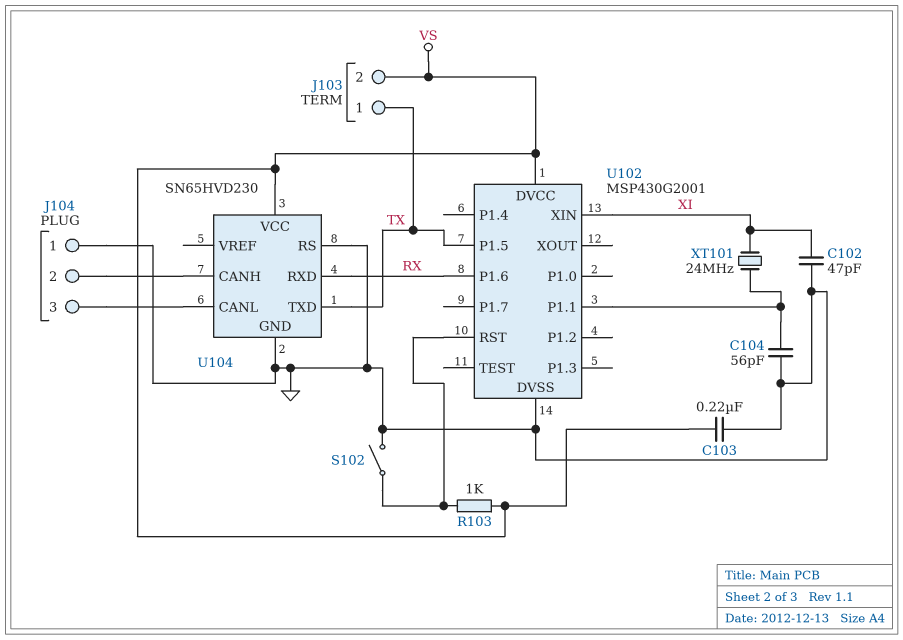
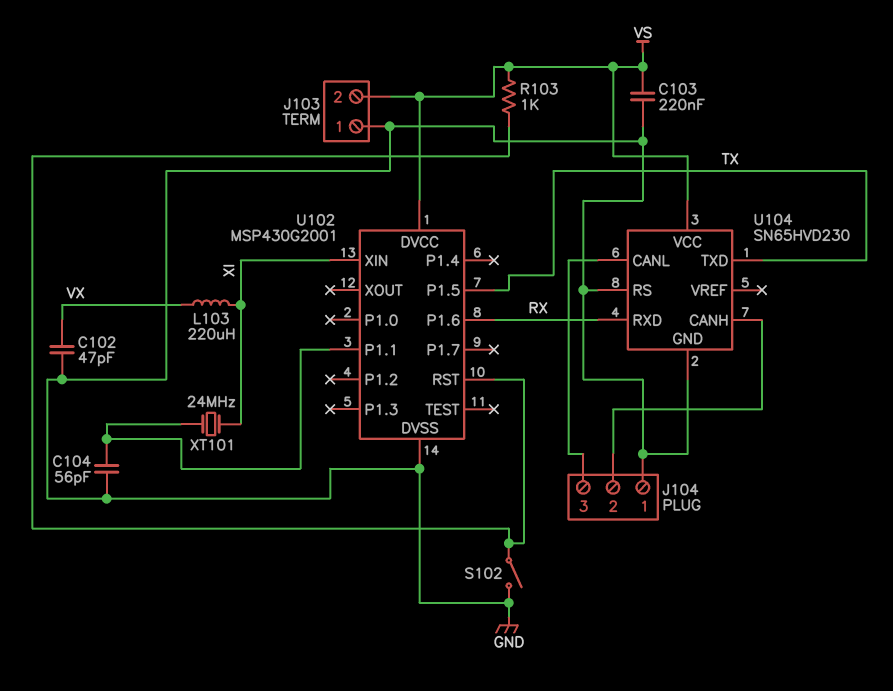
C102: 47pF (GND, XI) -> 47pF (GND, VX)
J103 pin 1: TX -> GND
L103: none -> 220uH (VX, XI)

